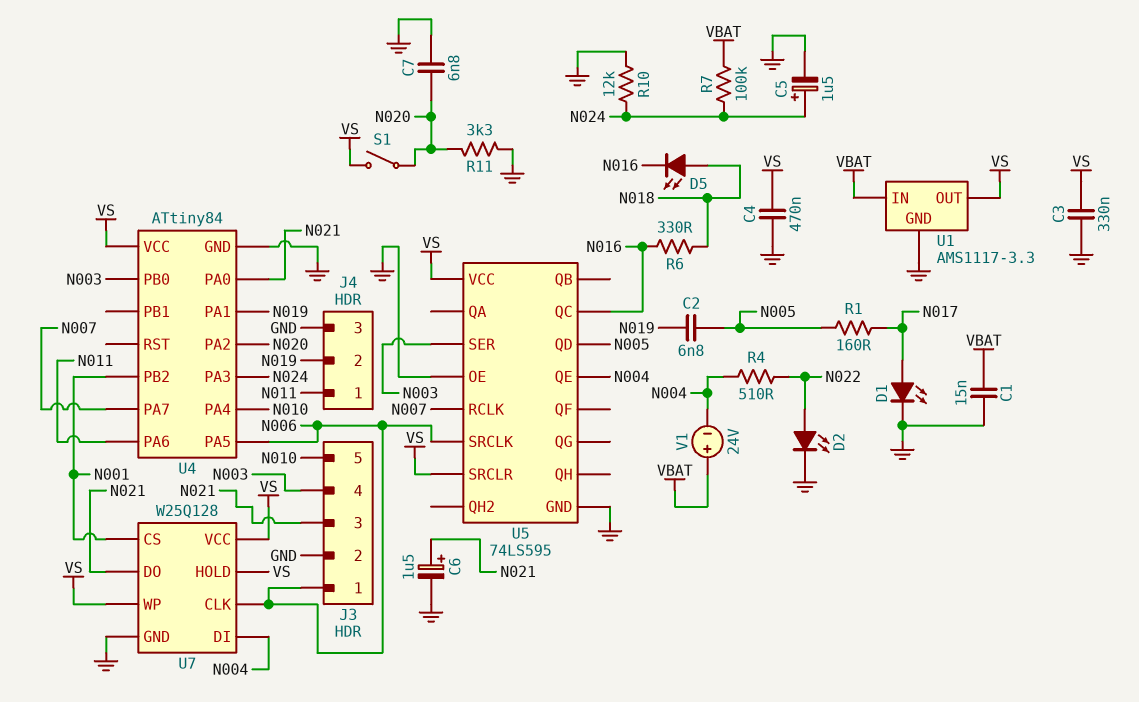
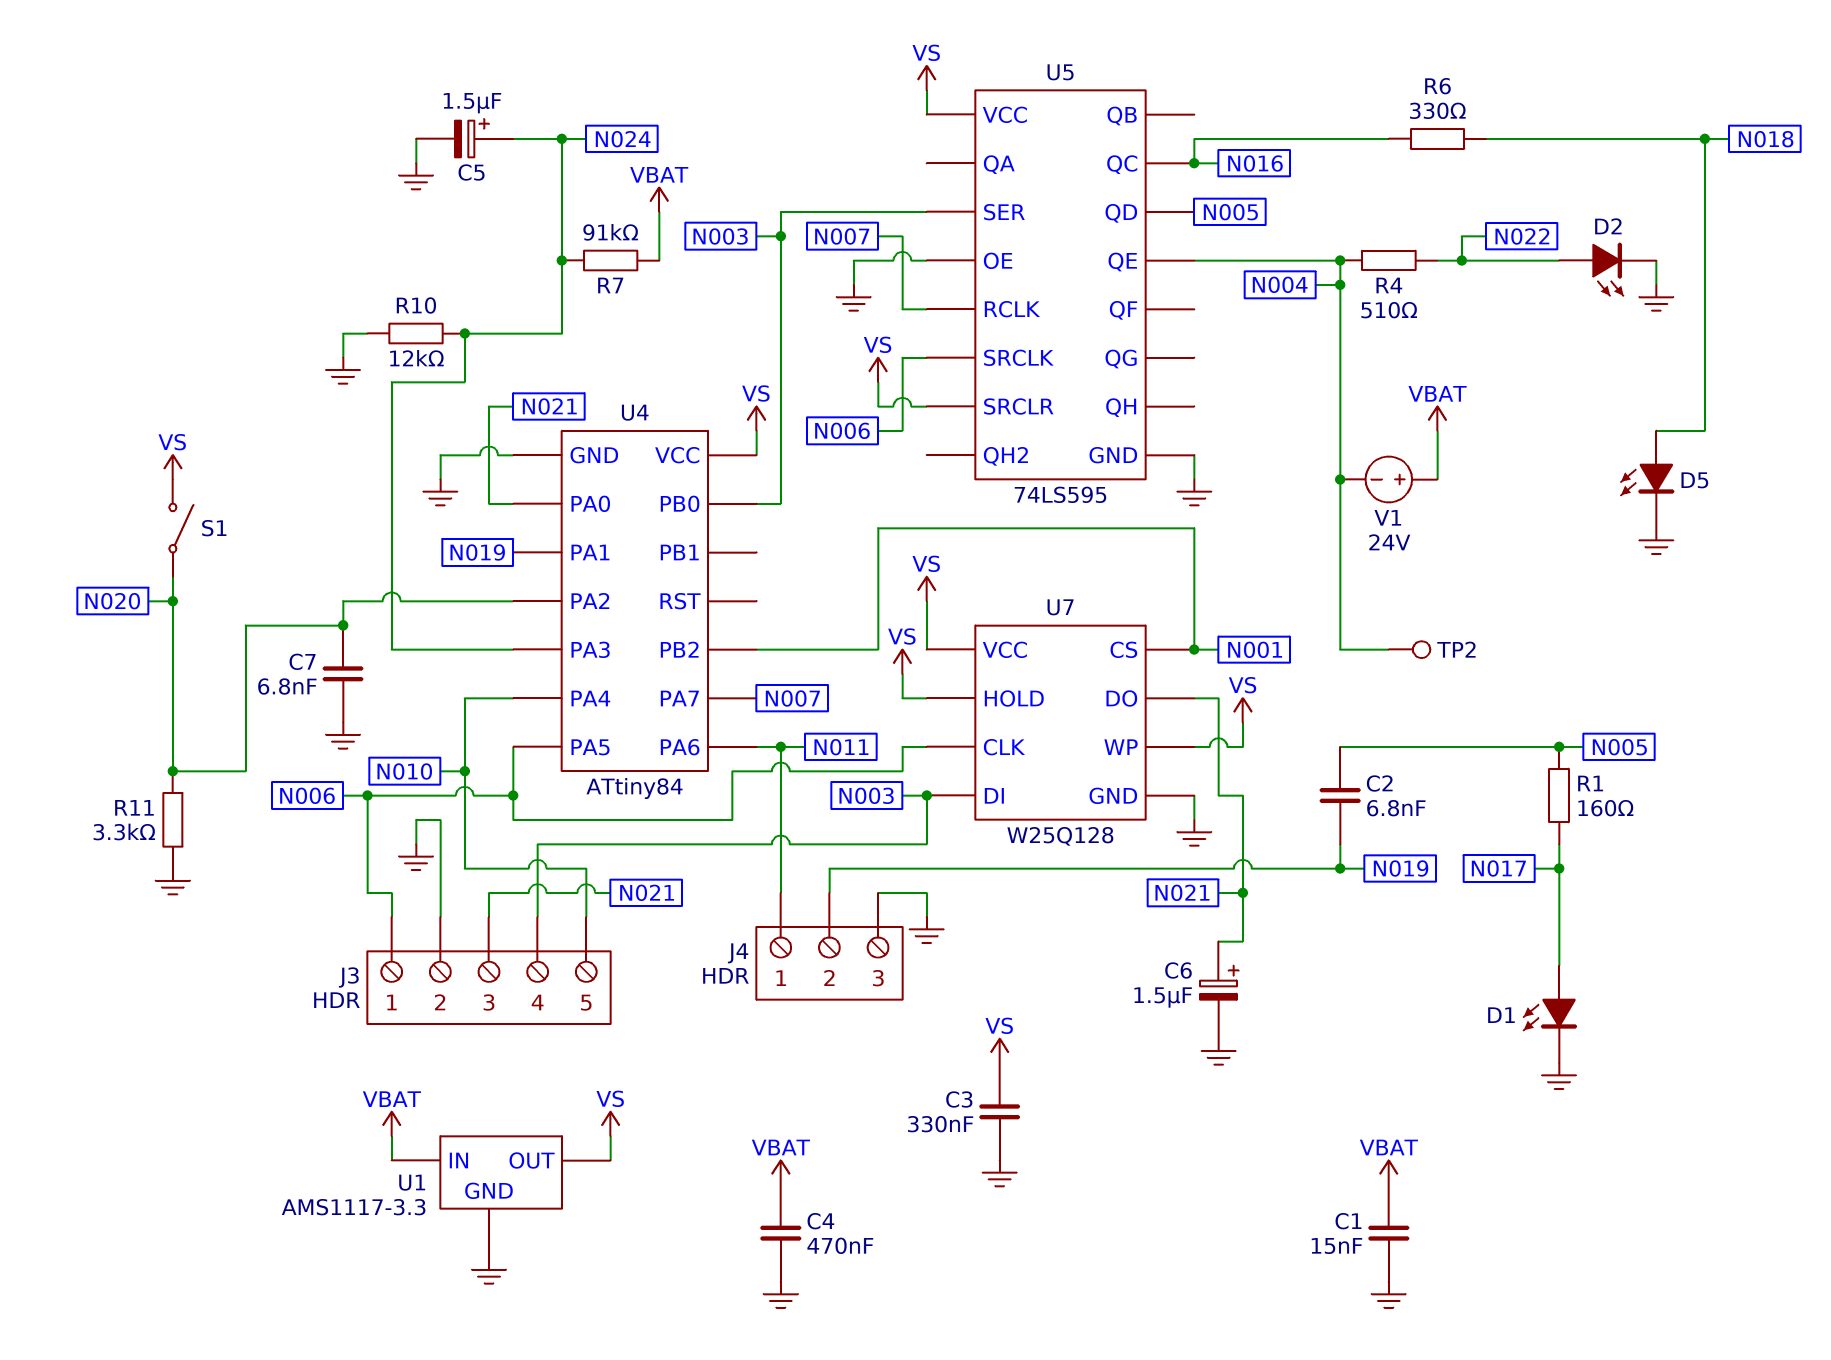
C4: 470nF (GND, VS) -> 470nF (GND, VBAT)
D5: LED (A N018, K N016) -> LED (A N018, K GND)
R7: 100k (N024, VBAT) -> 91k (N024, VBAT)
TP2: none -> test point (N004)
U7 pin DI: N004 -> N003

